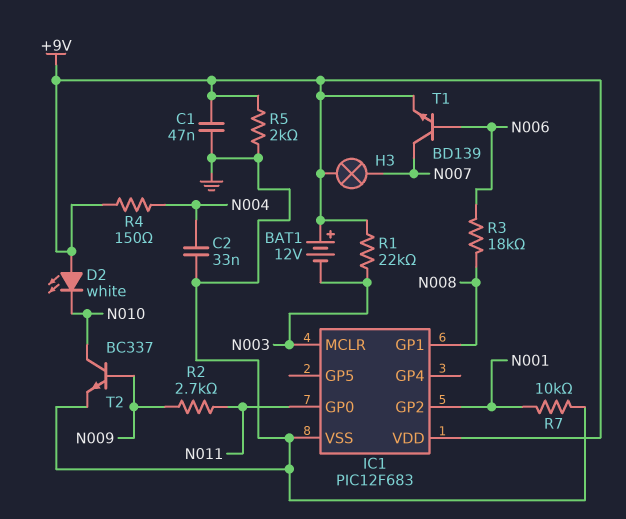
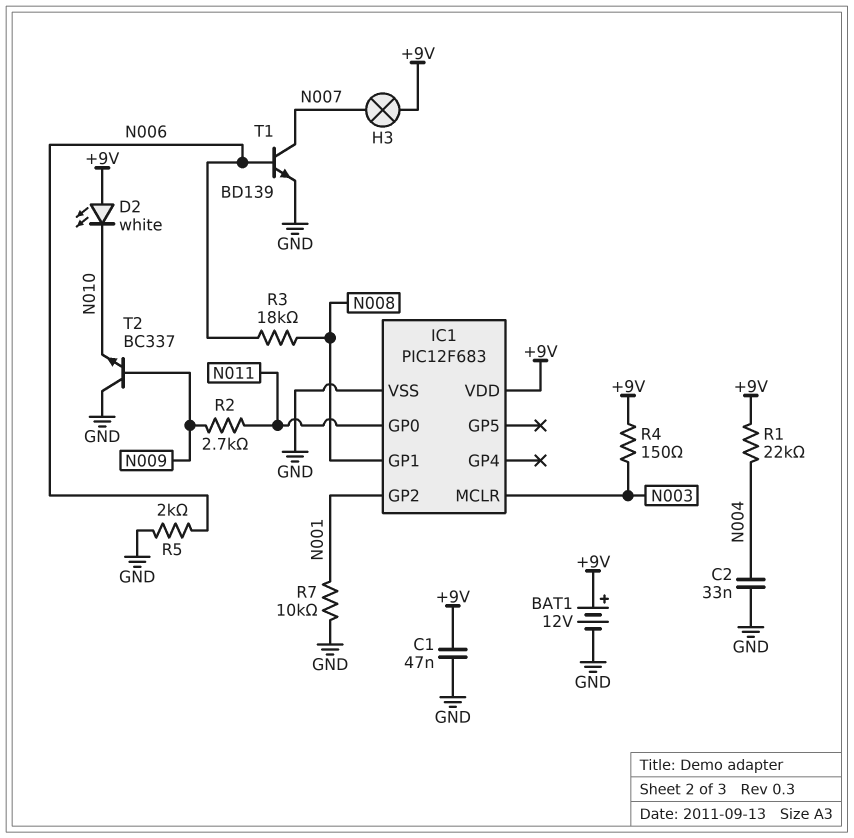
BAT1: 12V (plus +9V, minus N003) -> 12V (plus +9V, minus GND)
R1: 22k (+9V, N003) -> 22k (+9V, N004)
R4: 150 (+9V, N004) -> 150 (+9V, N003)
R5: 2k (+9V, GND) -> 2k (GND, N006)
T1: NPN BD139 (B N006, C N007, E +9V) -> NPN BD139 (B N006, C N007, E GND)
T2: NPN BC337 (B N009, C N010, E GND) -> NPN BC337 (B N009, C GND, E N010)

